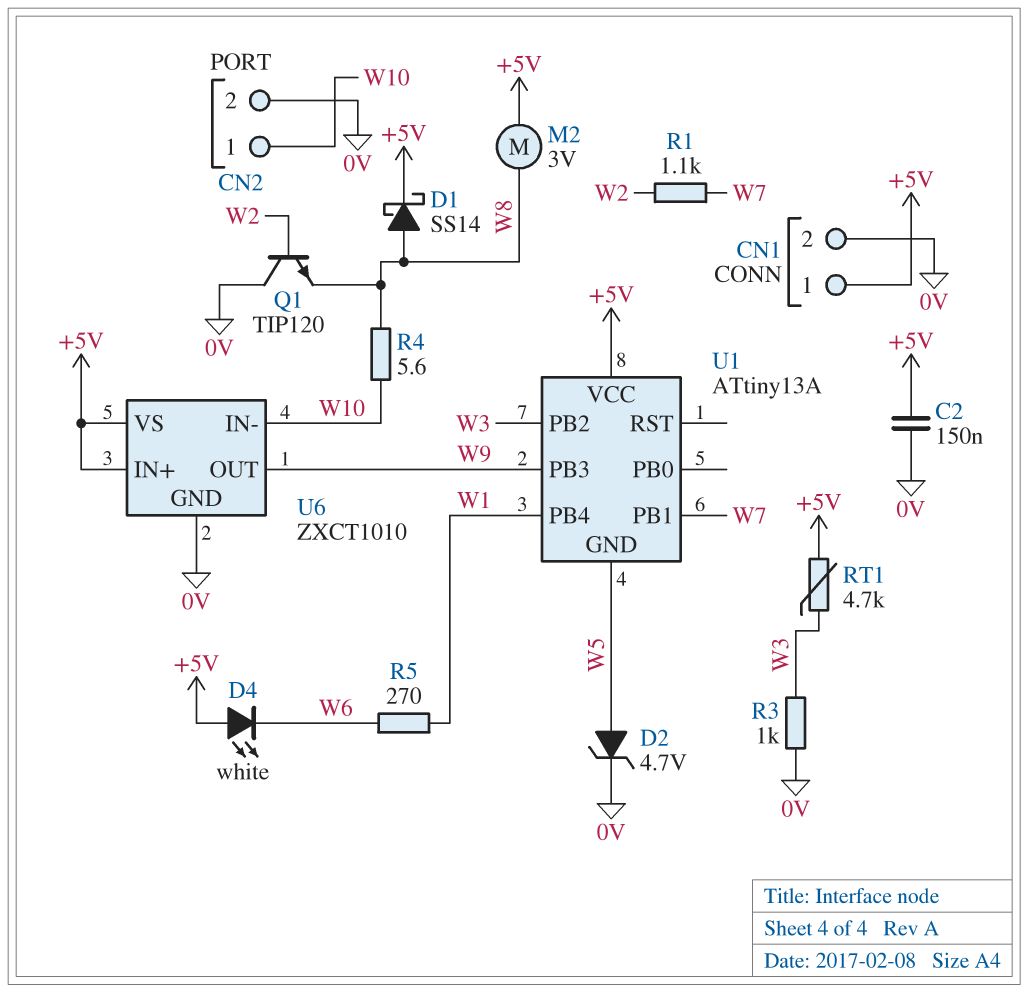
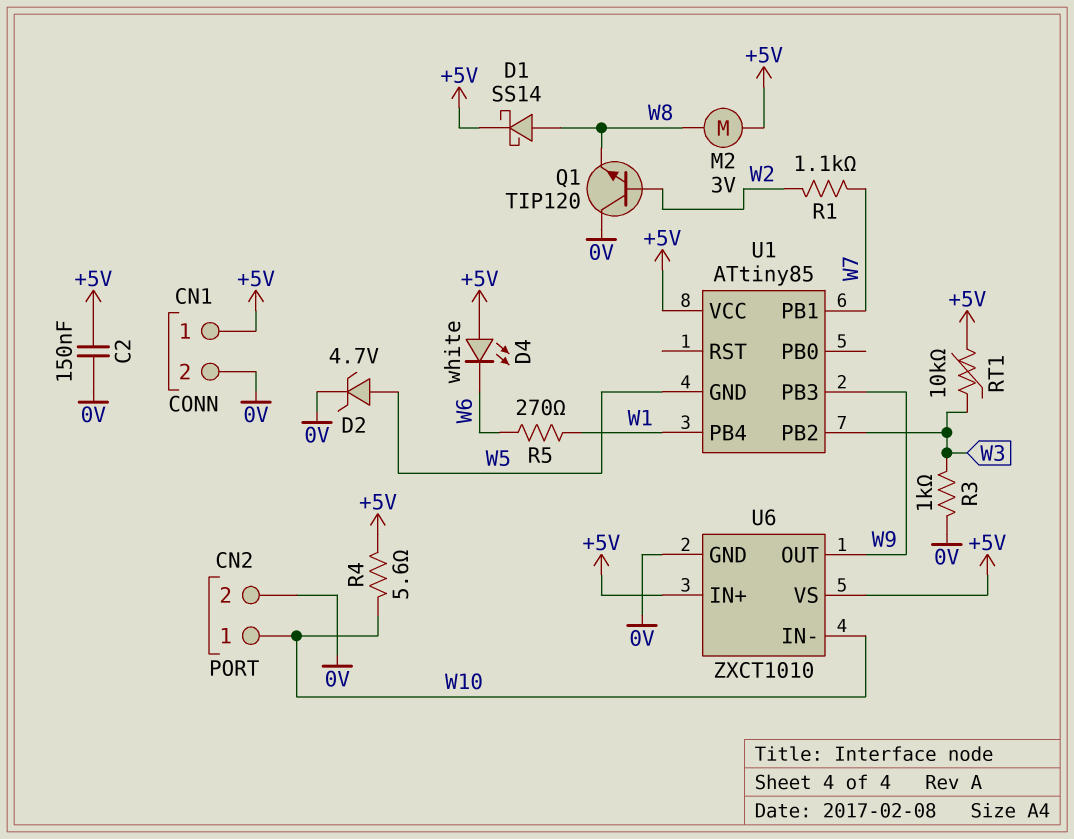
R4: 5.6 (W8, W10) -> 5.6 (+5V, W10)
RT1: 4.7k (+5V, W3) -> 10k (+5V, W3)
U1: ATtiny13A -> ATtiny85

